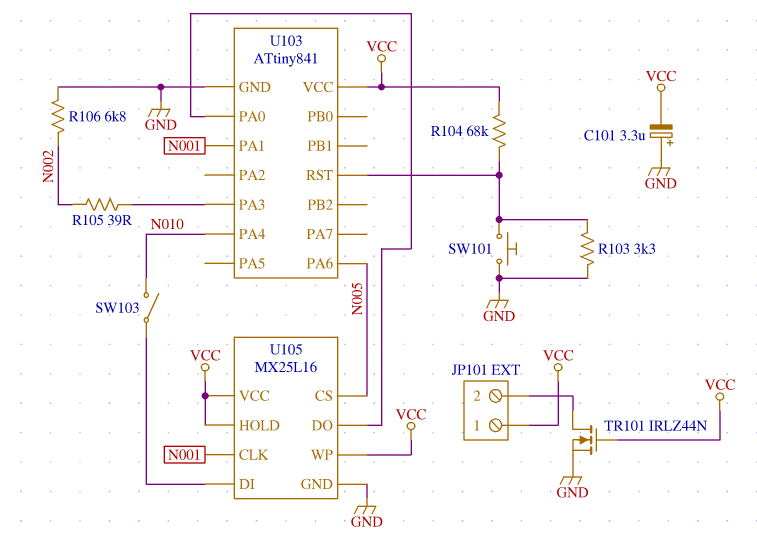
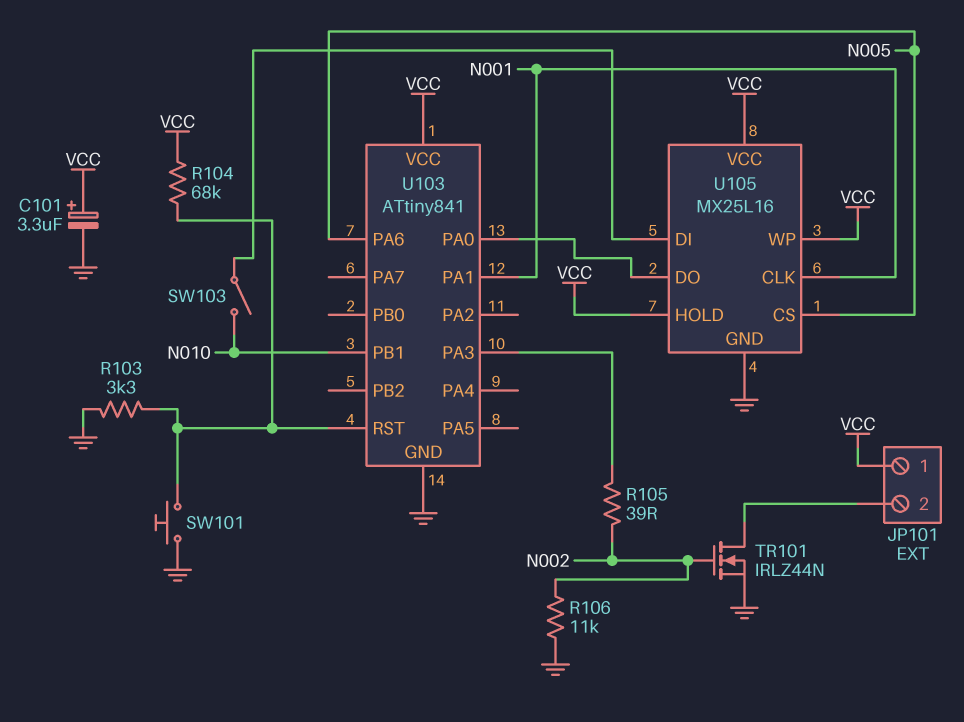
C101: 3.3uF (plus GND, minus VCC) -> 3.3uF (plus VCC, minus GND)
R106: 6.8k (GND, N002) -> 11k (GND, N002)
TR101: NMOS IRLZ44N (G VCC, D JP101/2, S GND) -> NMOS IRLZ44N (G N002, D JP101/2, S GND)
U103 pin PA4: N010 -> none
U103 pin PB1: none -> N010

